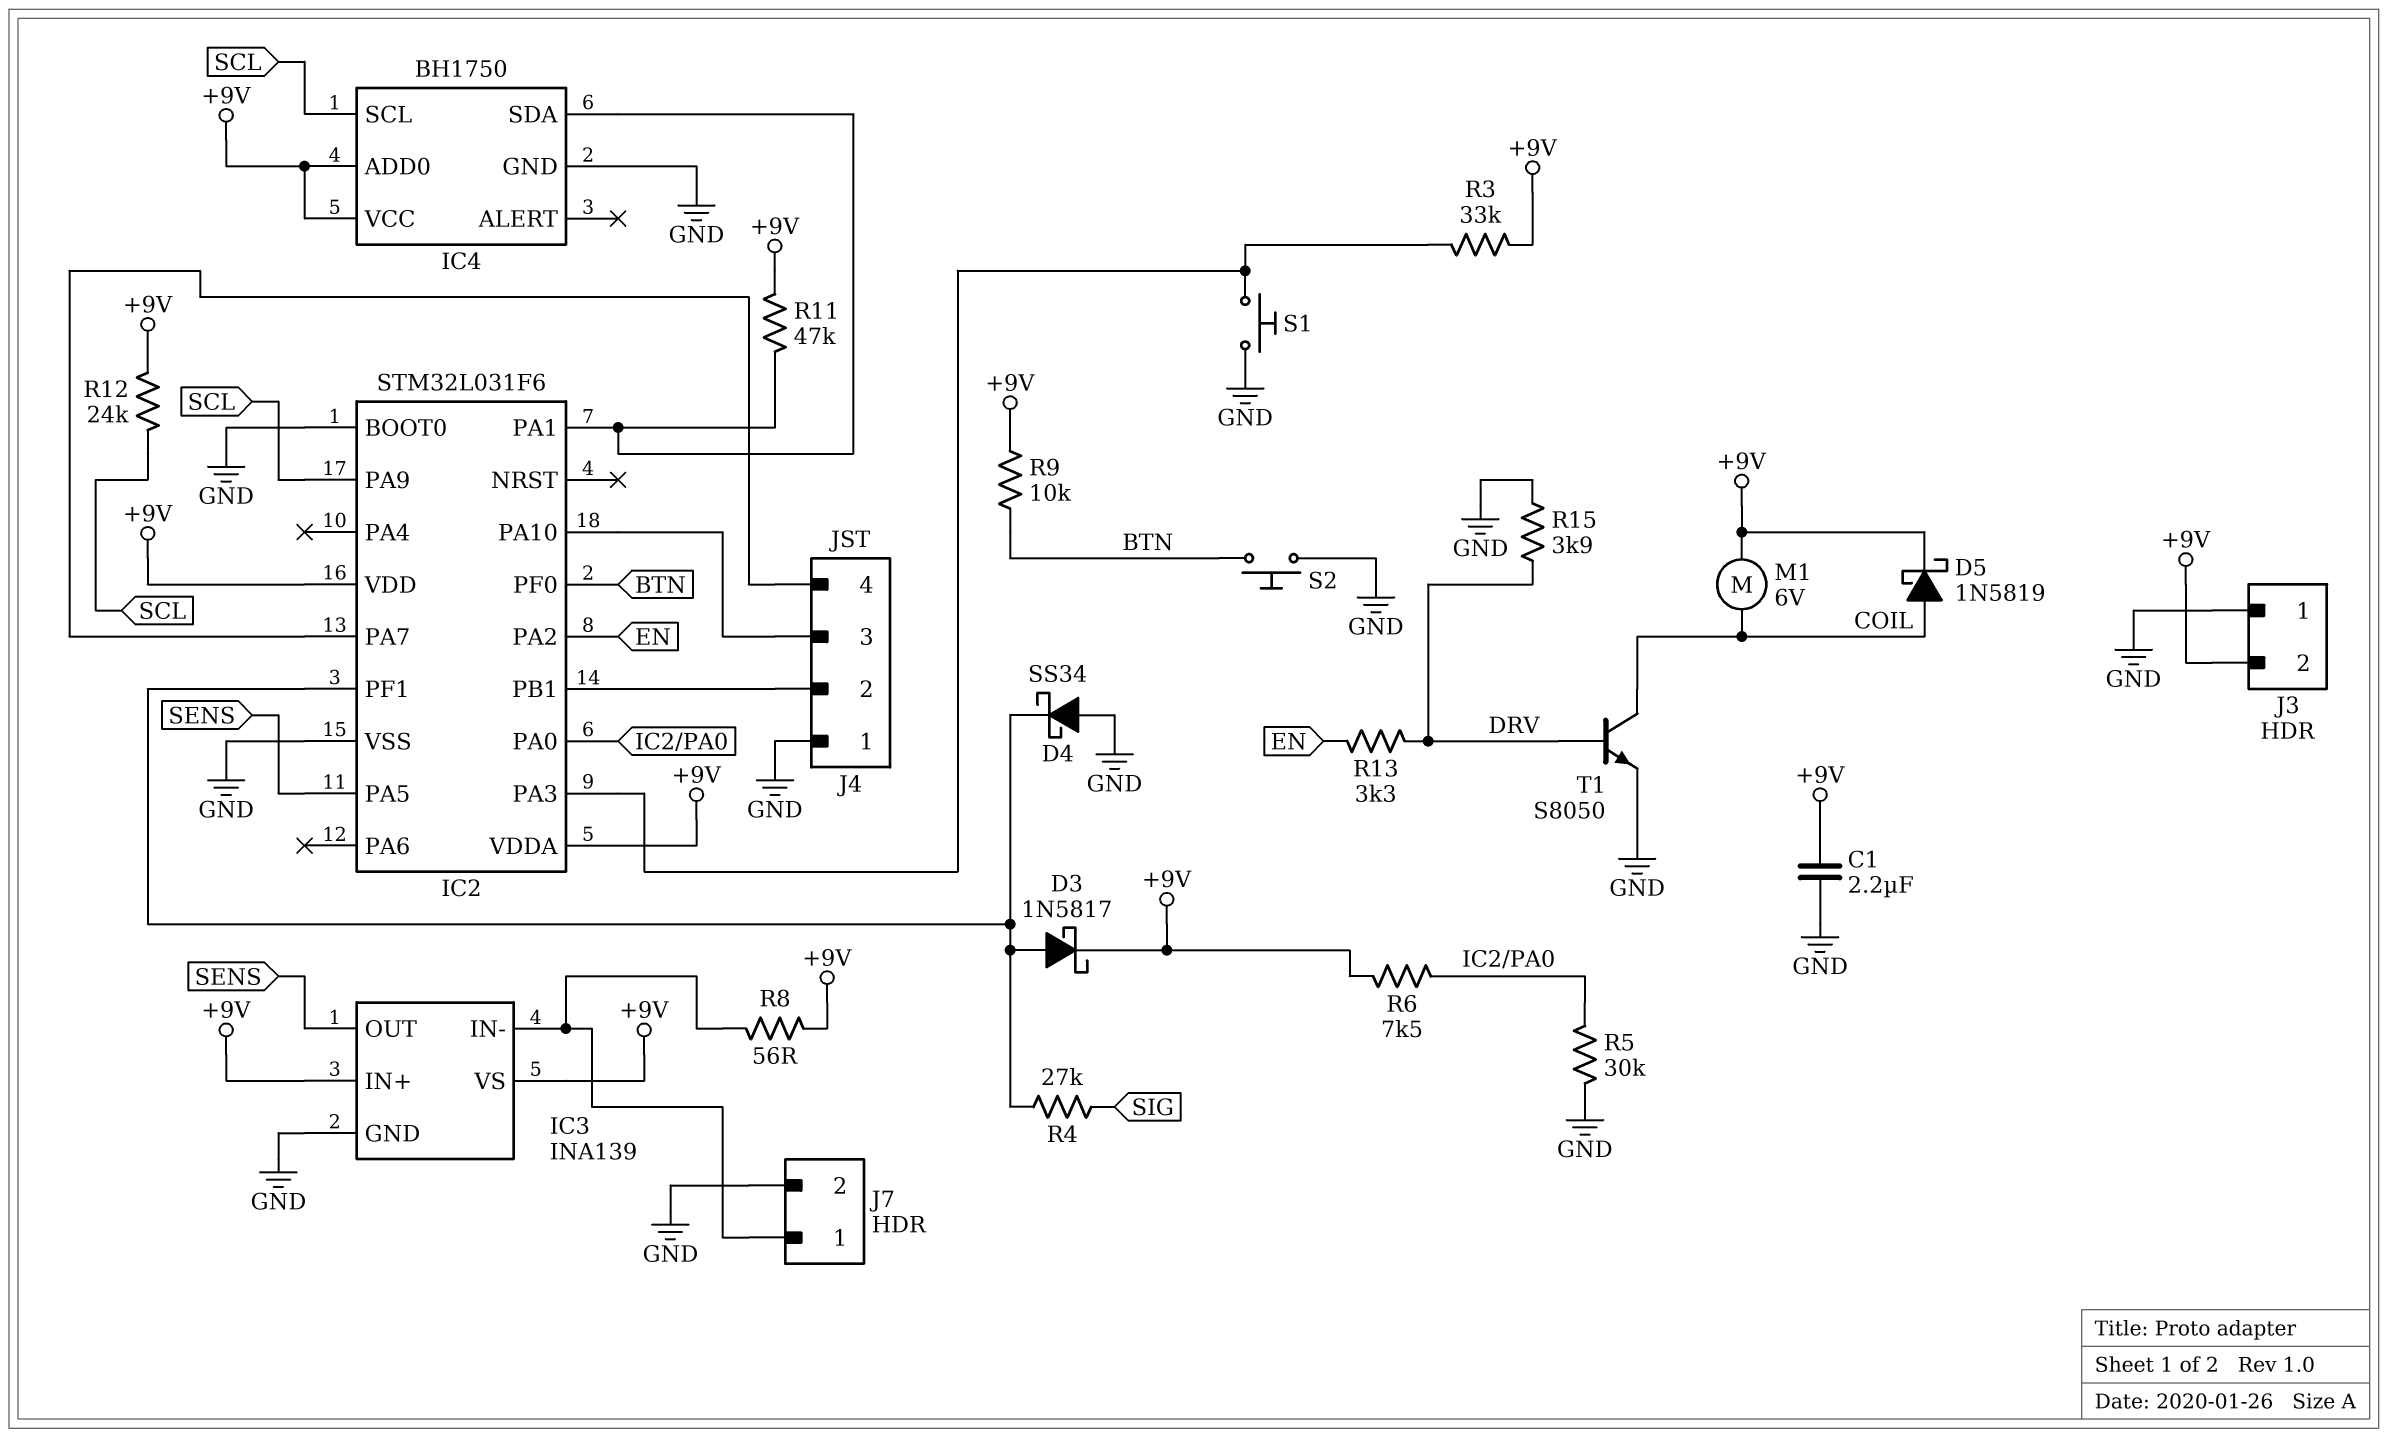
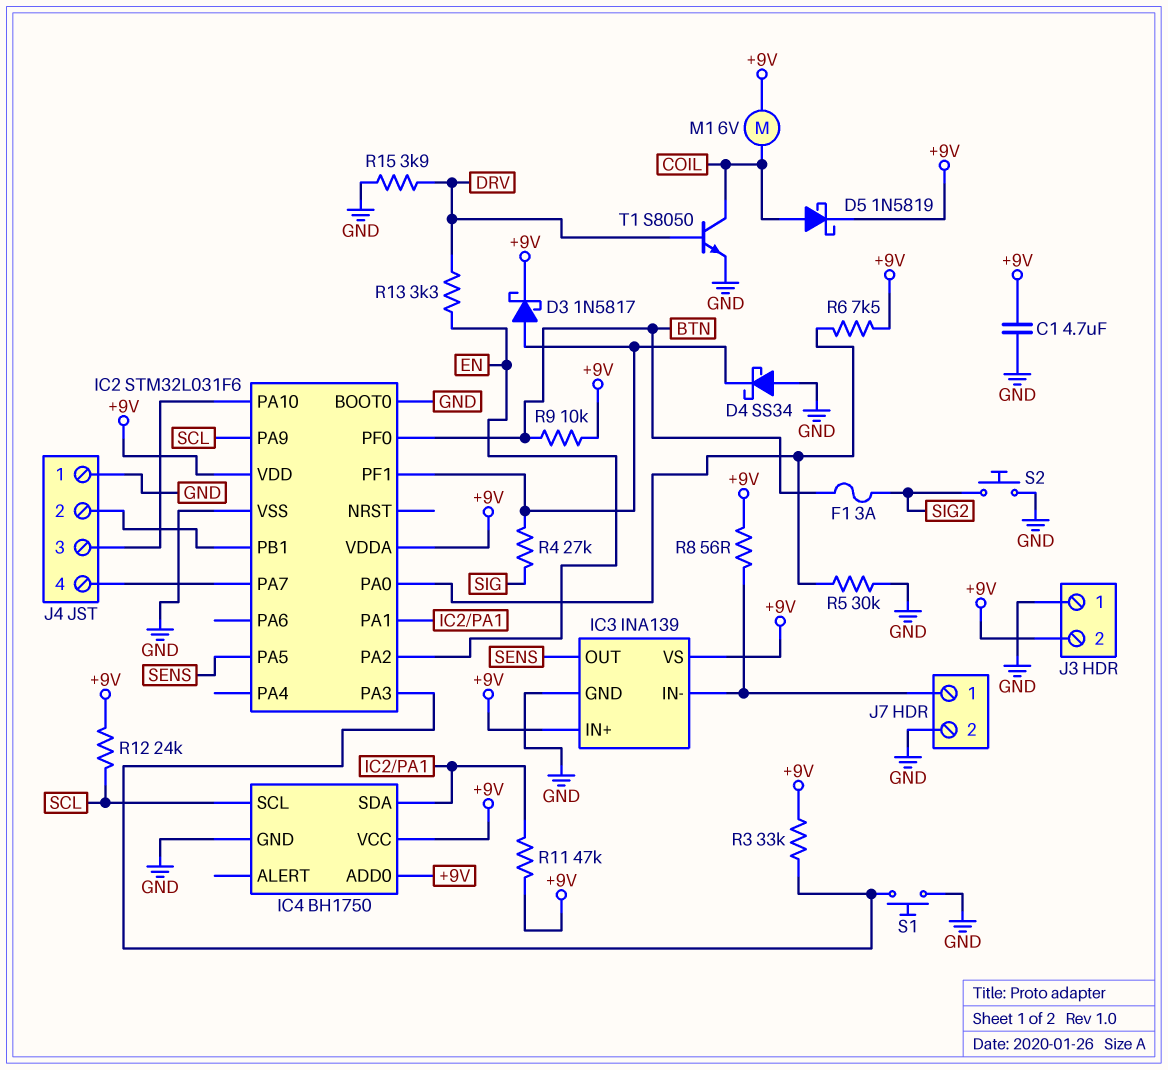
C1: 2.2uF (+9V, GND) -> 4.7uF (+9V, GND)
F1: none -> 3A (BTN, SIG2)
S2: button (BTN, GND) -> button (GND, SIG2)

